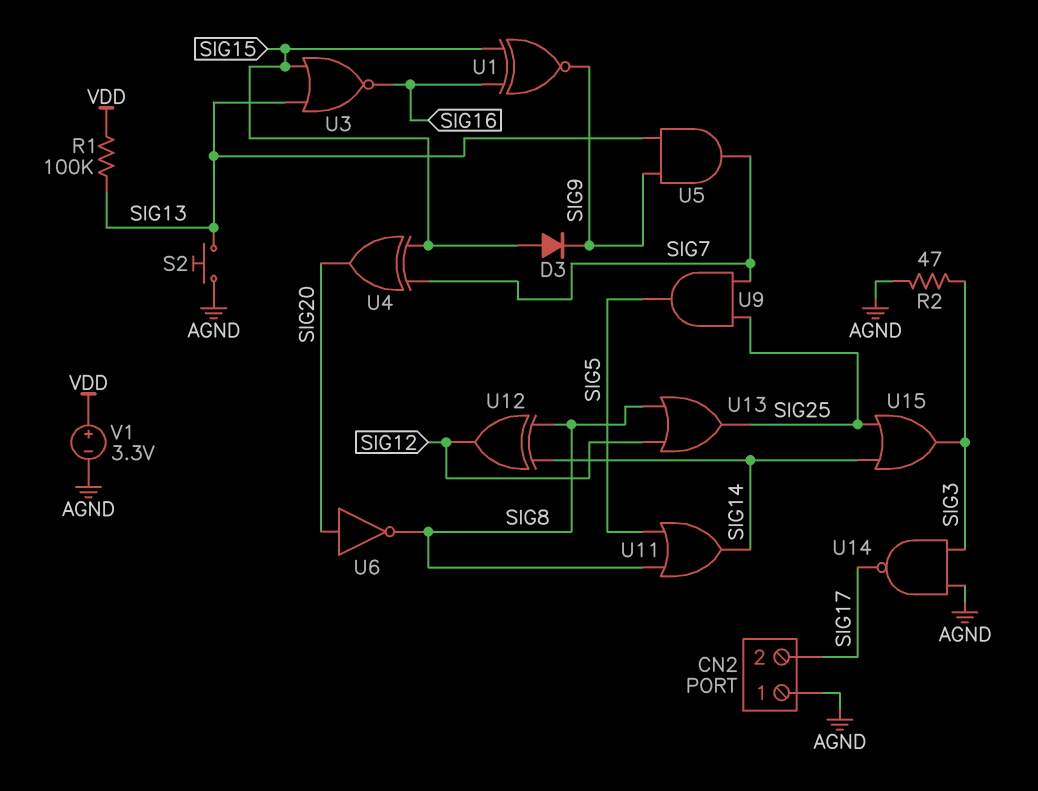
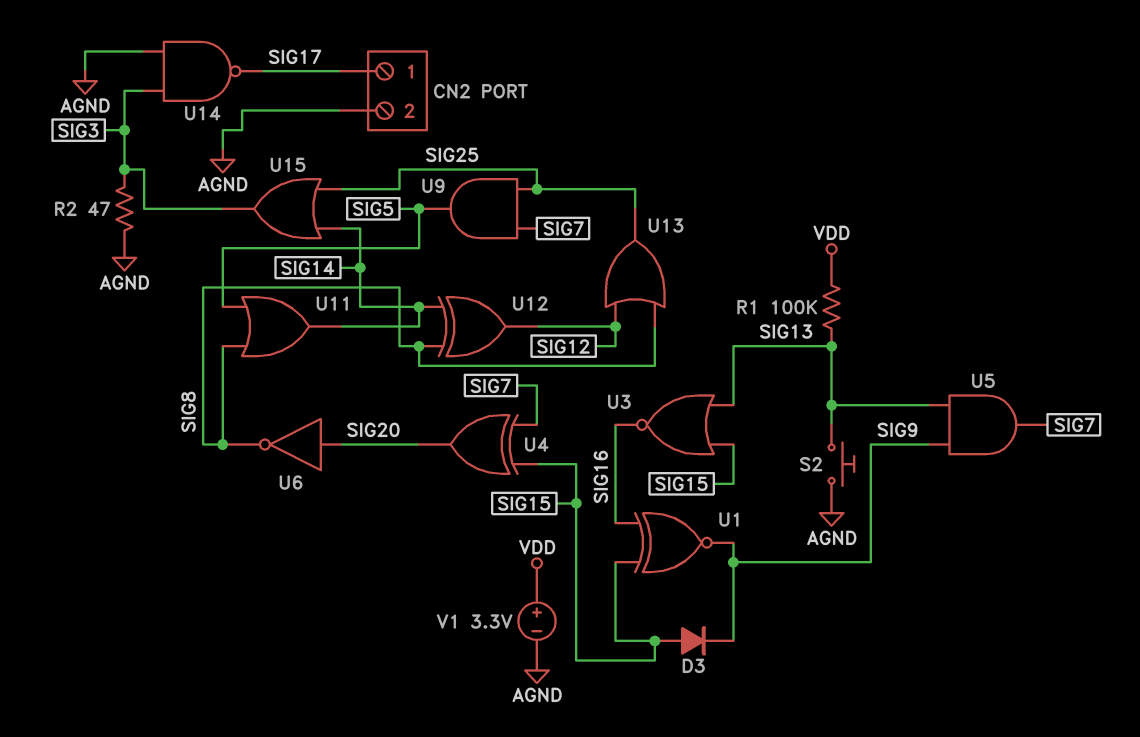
CN2 pin 1: AGND -> SIG17
CN2 pin 2: SIG17 -> AGND

